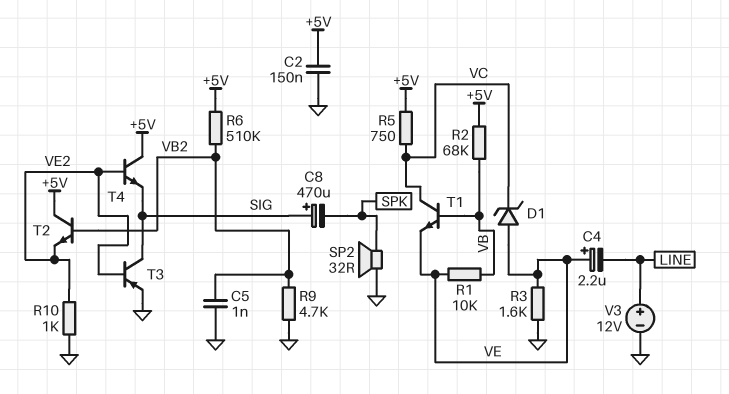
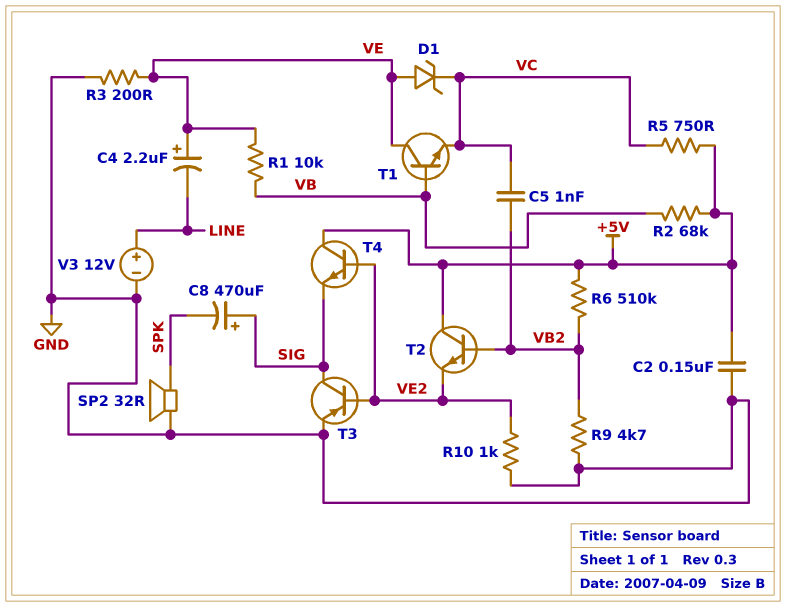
C5: 1nF (GND, VB2) -> 1nF (VB2, VC)
R3: 1.6k (GND, VE) -> 200 (GND, VE)
T1: NPN (B VB, C VC, E VE) -> NPN (B VB, C VE, E VC)

